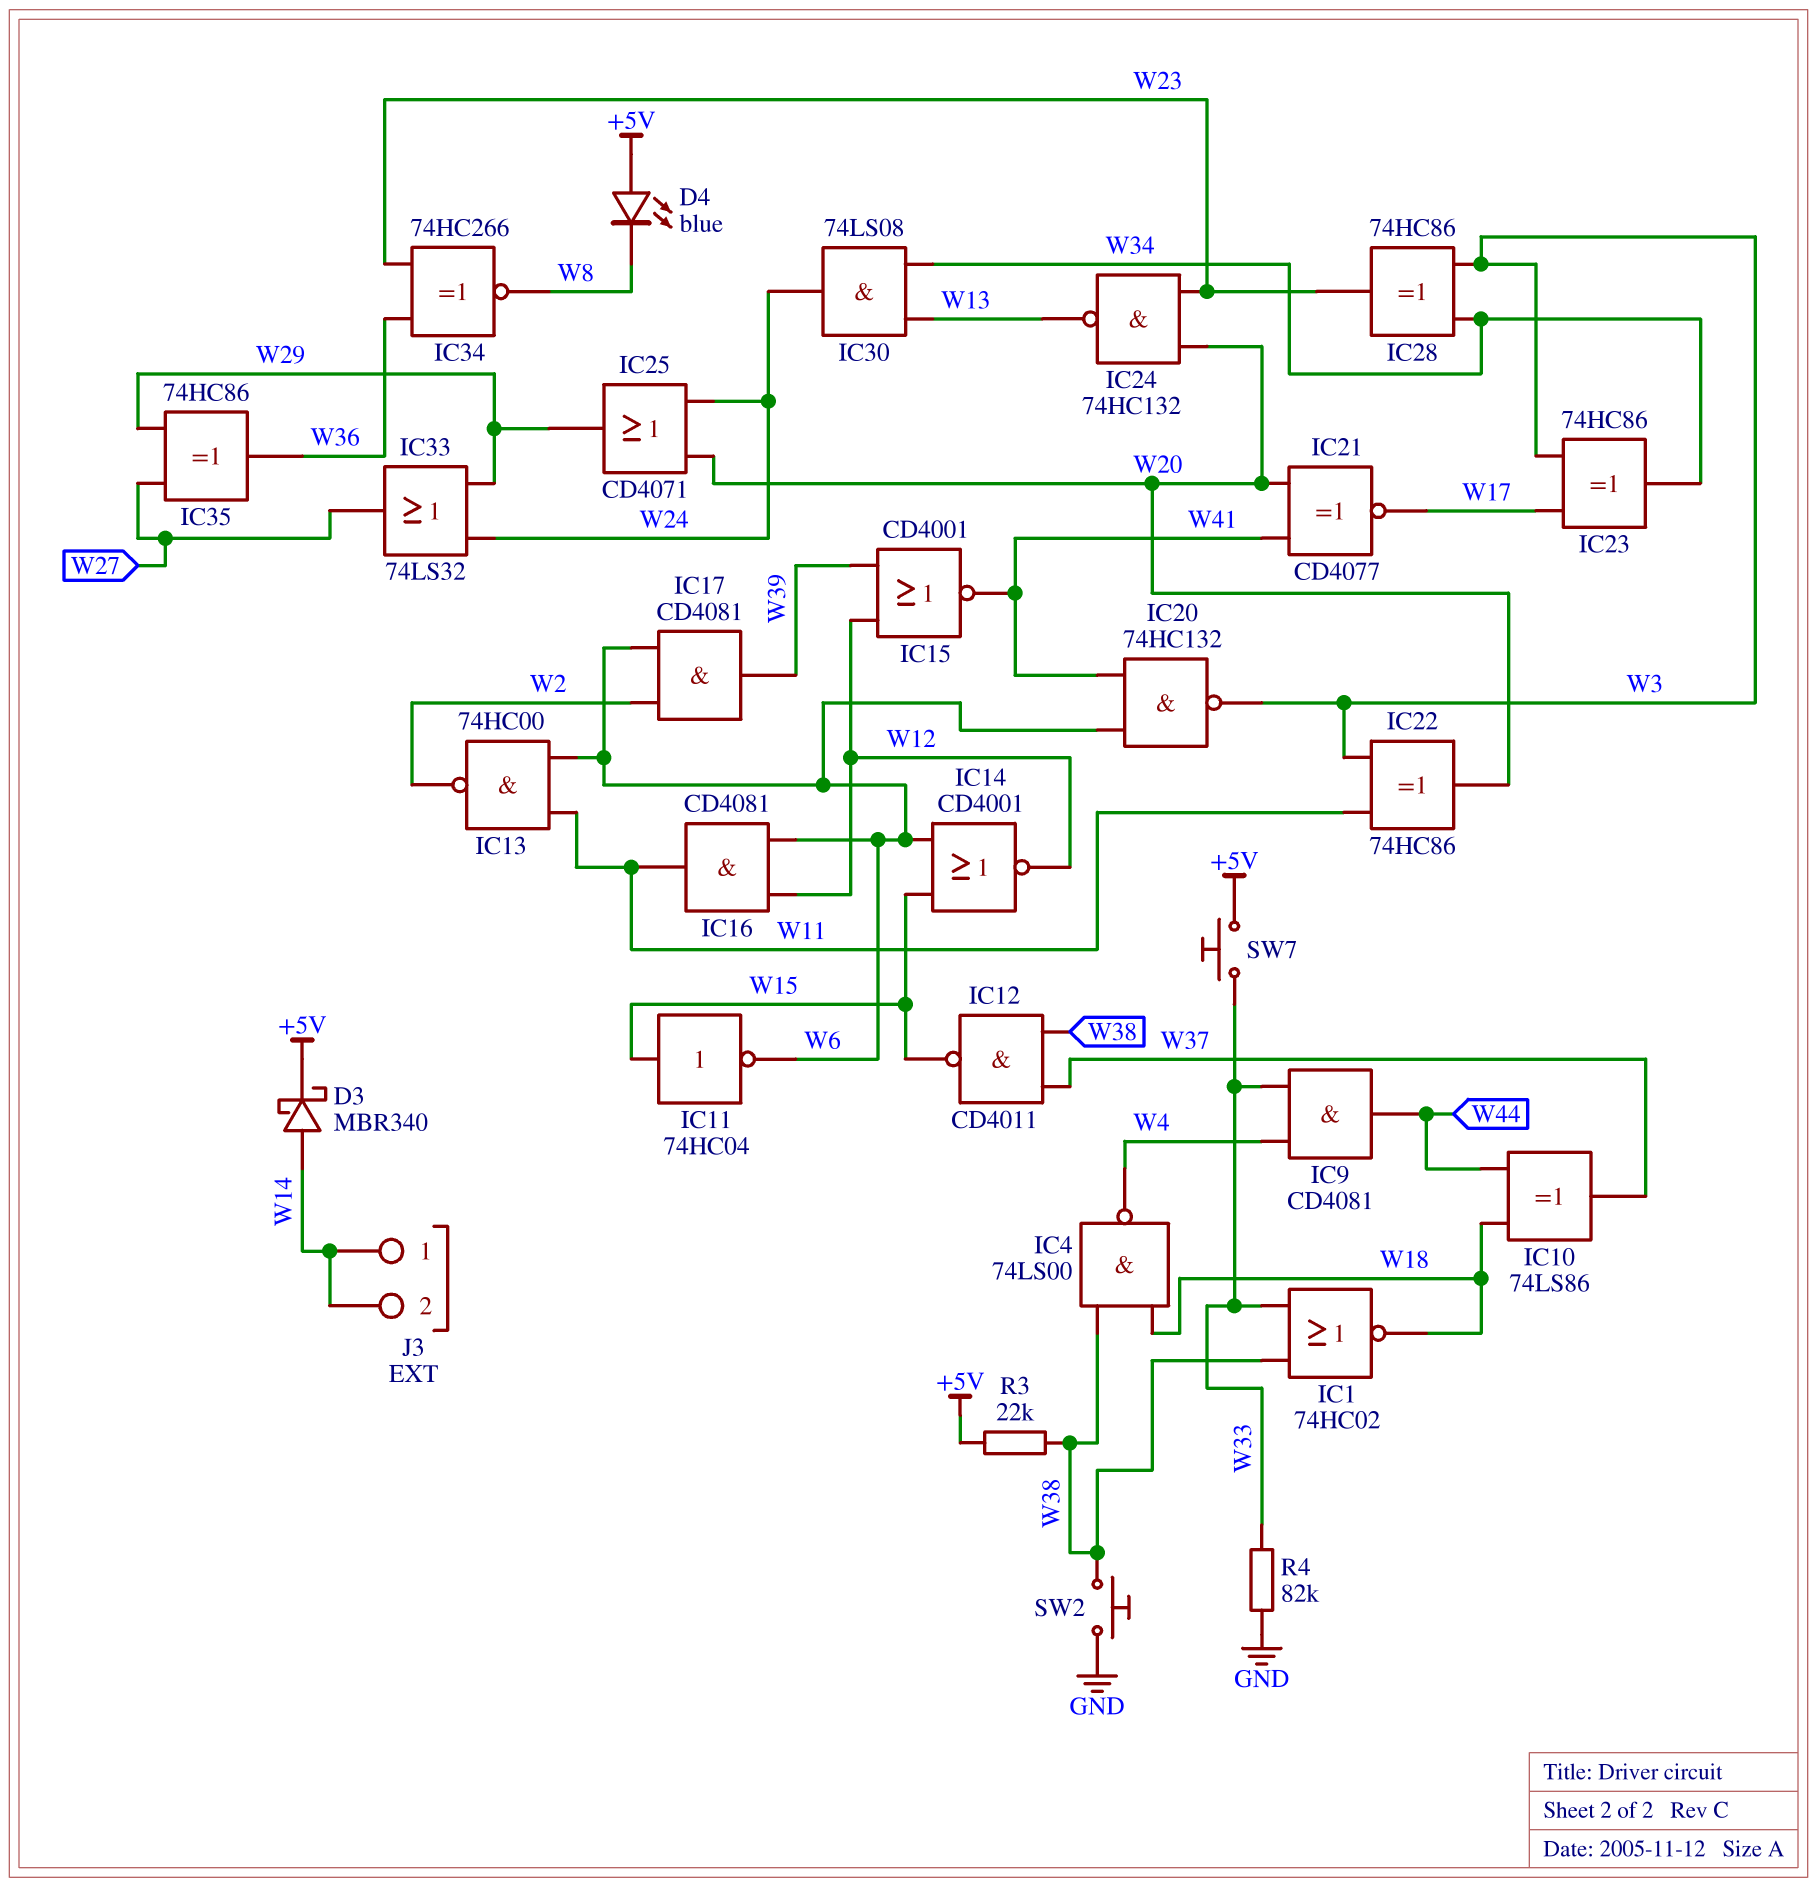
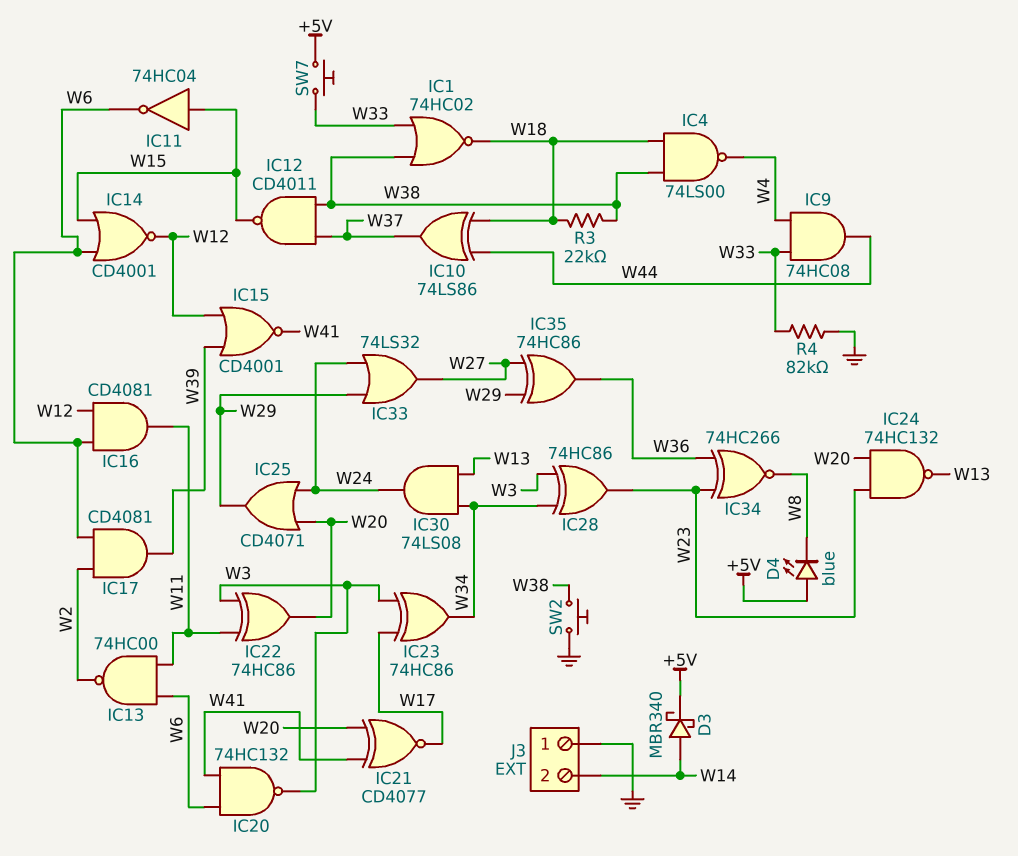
IC9: AND CD4081 (in W4, in W33, out W44) -> AND 74HC08 (in W4, in W33, out W44)
J3 pin 1: W14 -> GND
R3: 22k (+5V, W38) -> 22k (W18, W38)

